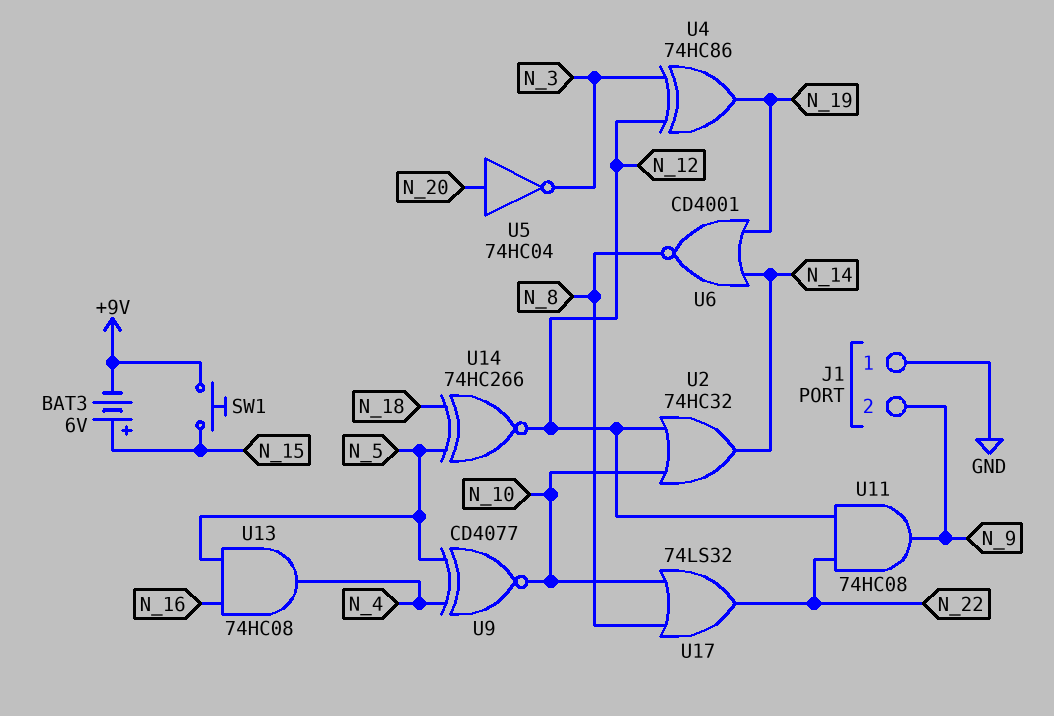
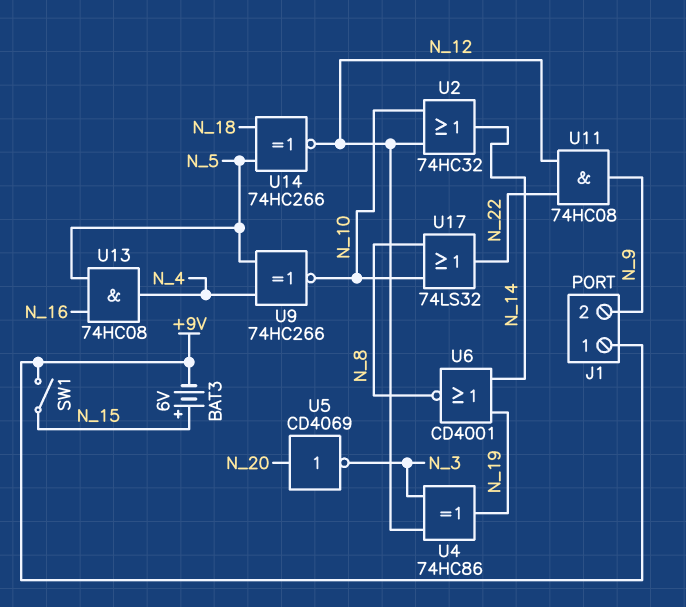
J1 pin 1: GND -> +9V
SW1: button (+9V, N_15) -> switch (+9V, N_15)
U5: NOT 74HC04 (in N_20, out N_3) -> NOT CD4069 (in N_20, out N_3)
U9: XNOR CD4077 (in N_4, in N_5, out N_10) -> XNOR 74HC266 (in N_4, in N_5, out N_10)

